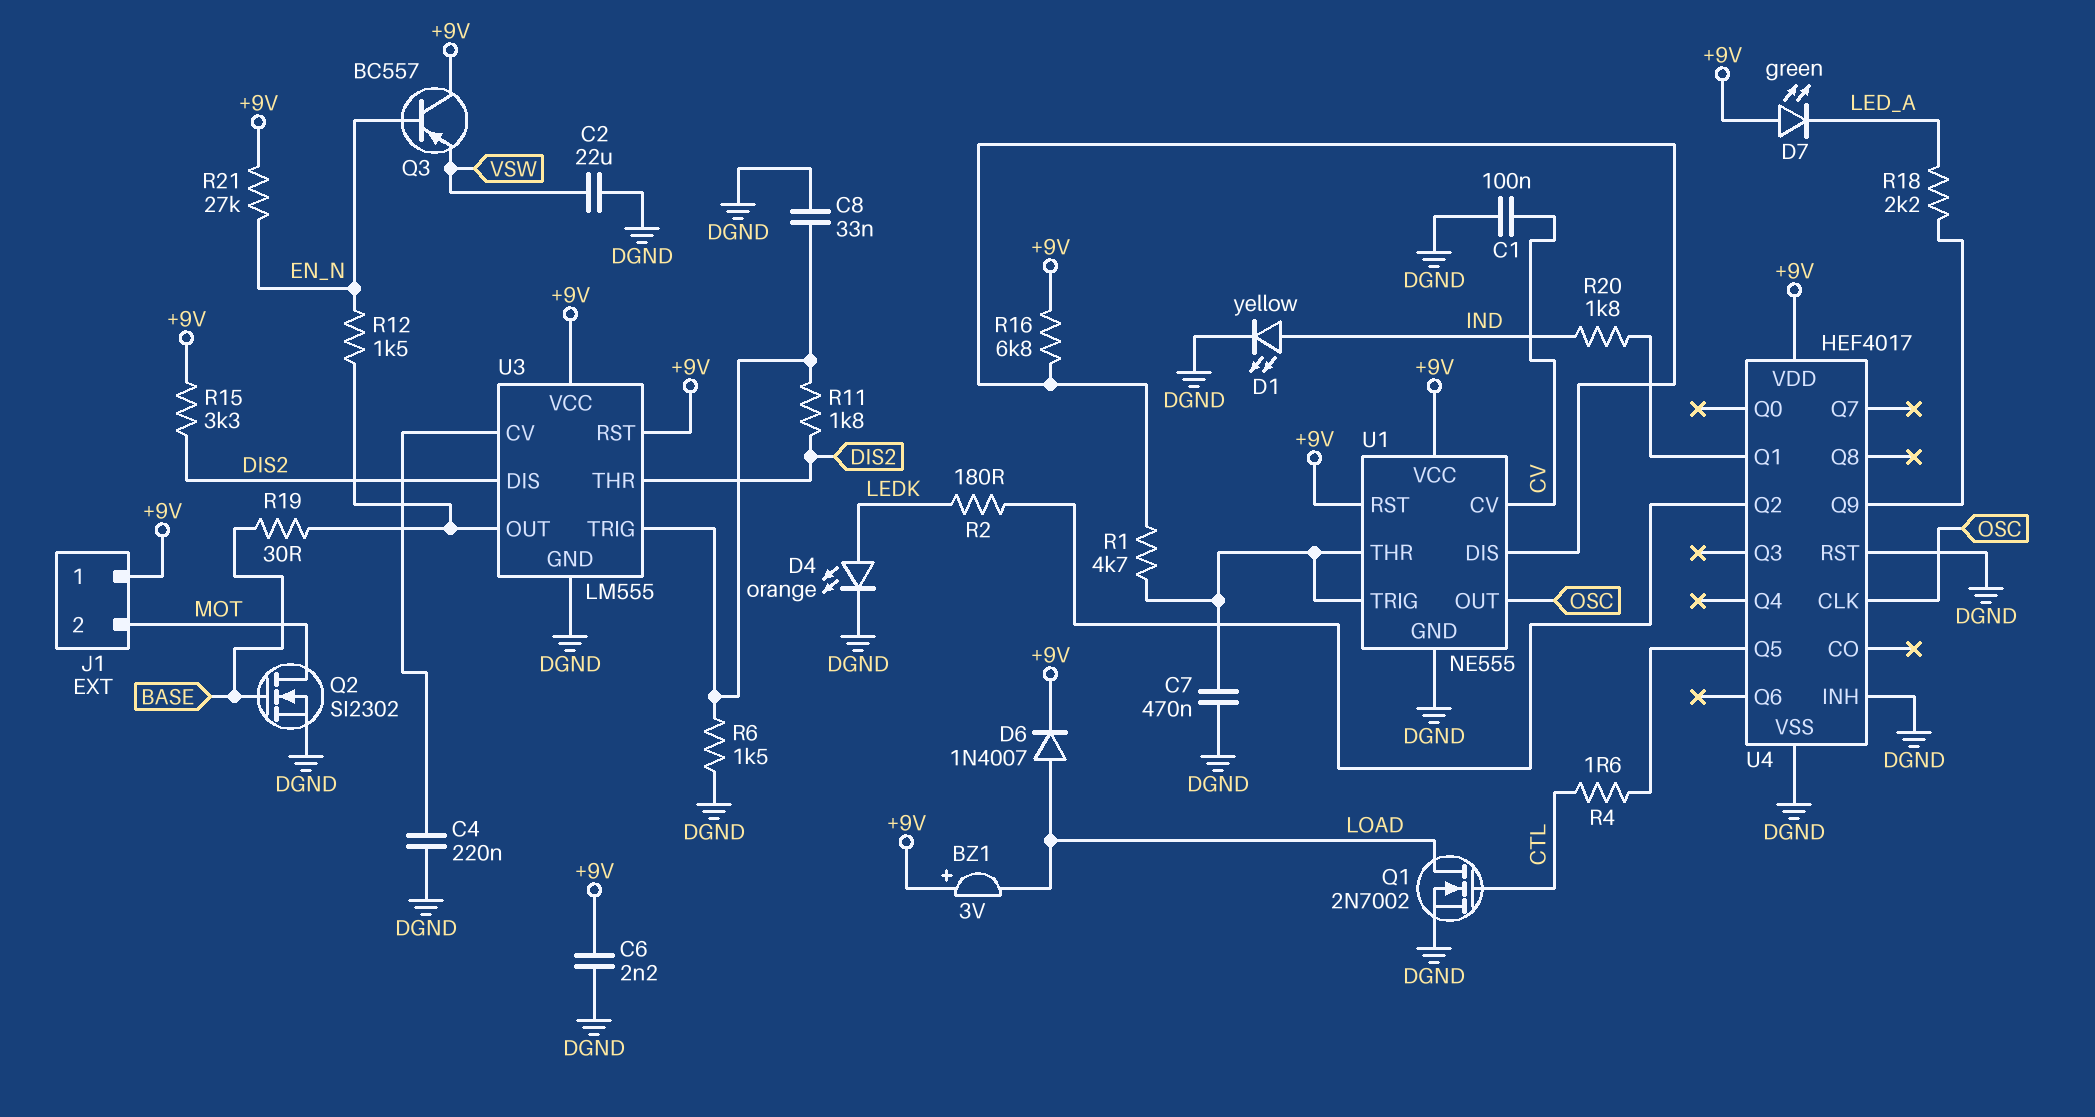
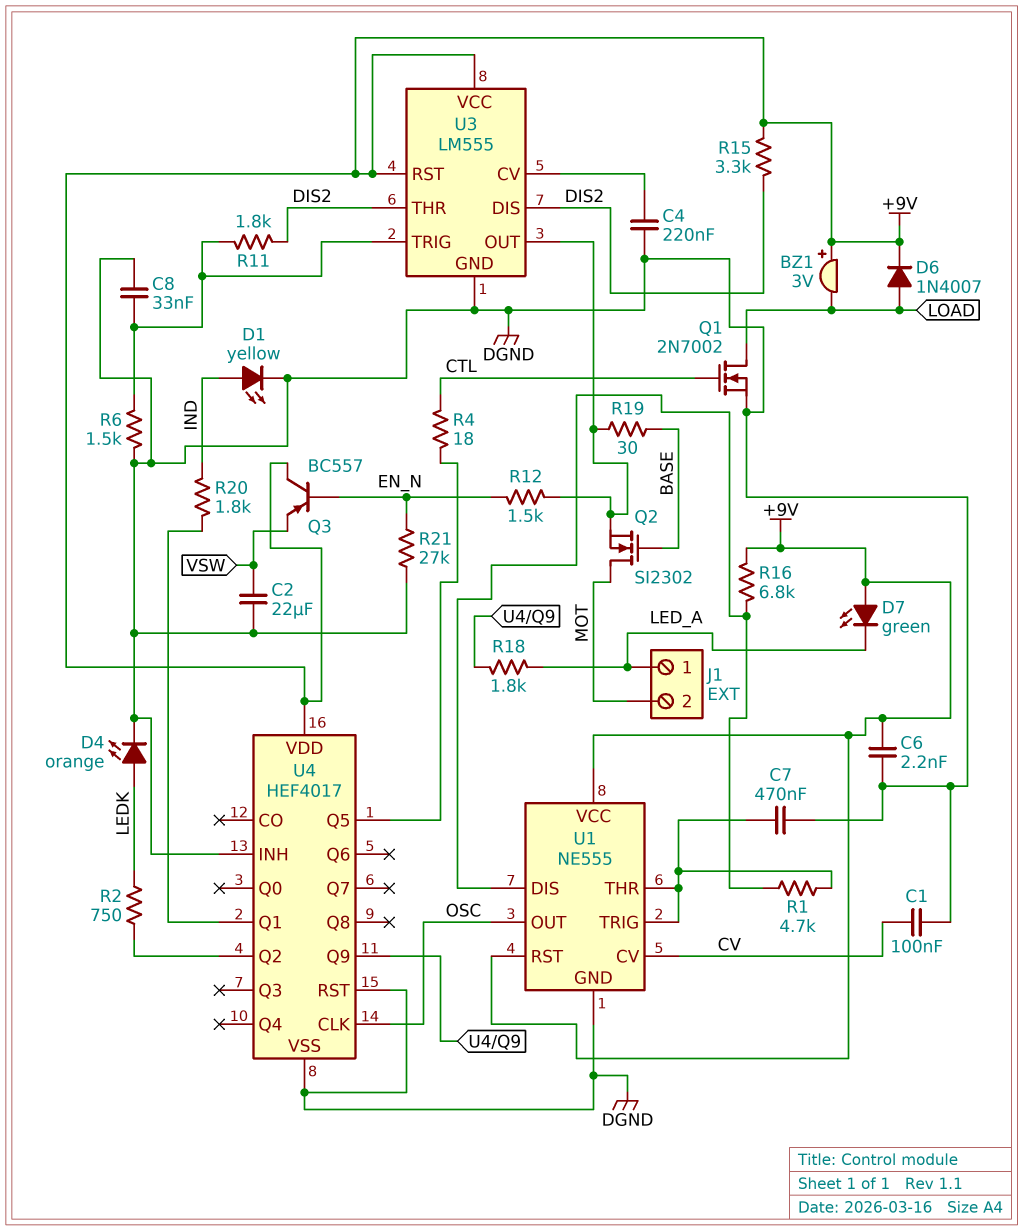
J1 pin 1: +9V -> LED_A
Q2: NMOS SI2302 (G BASE, D MOT, S DGND) -> NMOS SI2302 (G BASE, D MOT, S U3/OUT)
R2: 180 (LEDK, U4/Q2) -> 750 (LEDK, U4/Q2)
R4: 1.6 (CTL, U4/Q5) -> 18 (CTL, U4/Q5)
R18: 2.2k (LED_A, U4/Q9) -> 1.8k (LED_A, U4/Q9)
R21: 27k (+9V, EN_N) -> 27k (DGND, EN_N)

